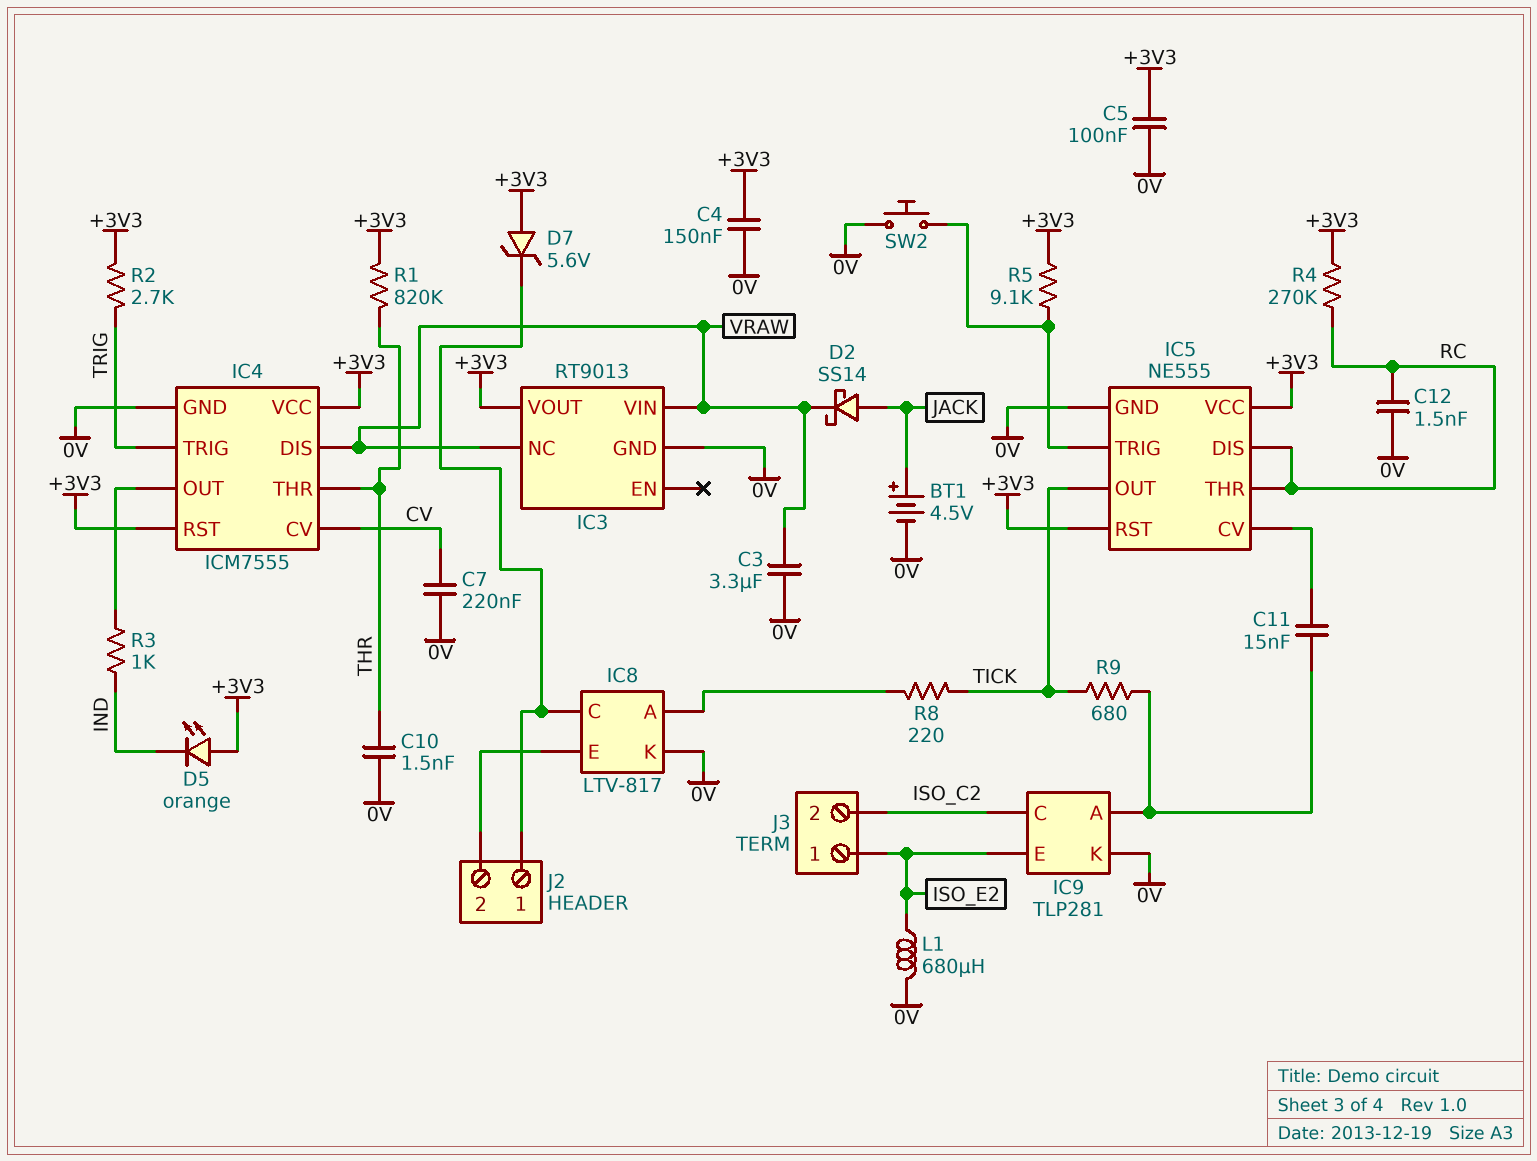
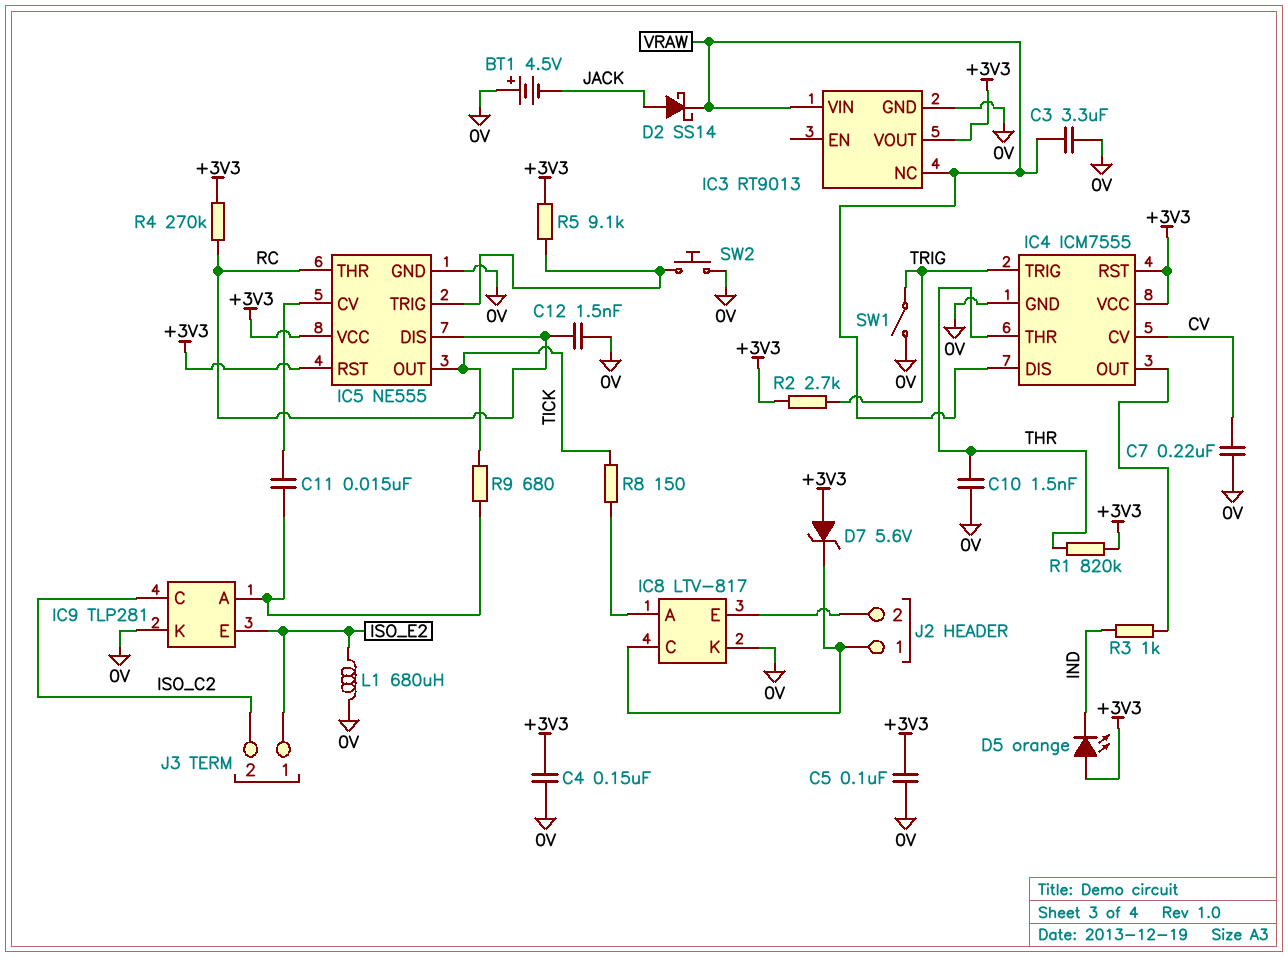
BT1: 4.5V (plus JACK, minus 0V) -> 4.5V (plus 0V, minus JACK)
R8: 220 (IC8/A, TICK) -> 150 (IC8/A, TICK)
SW1: none -> switch (0V, TRIG)

